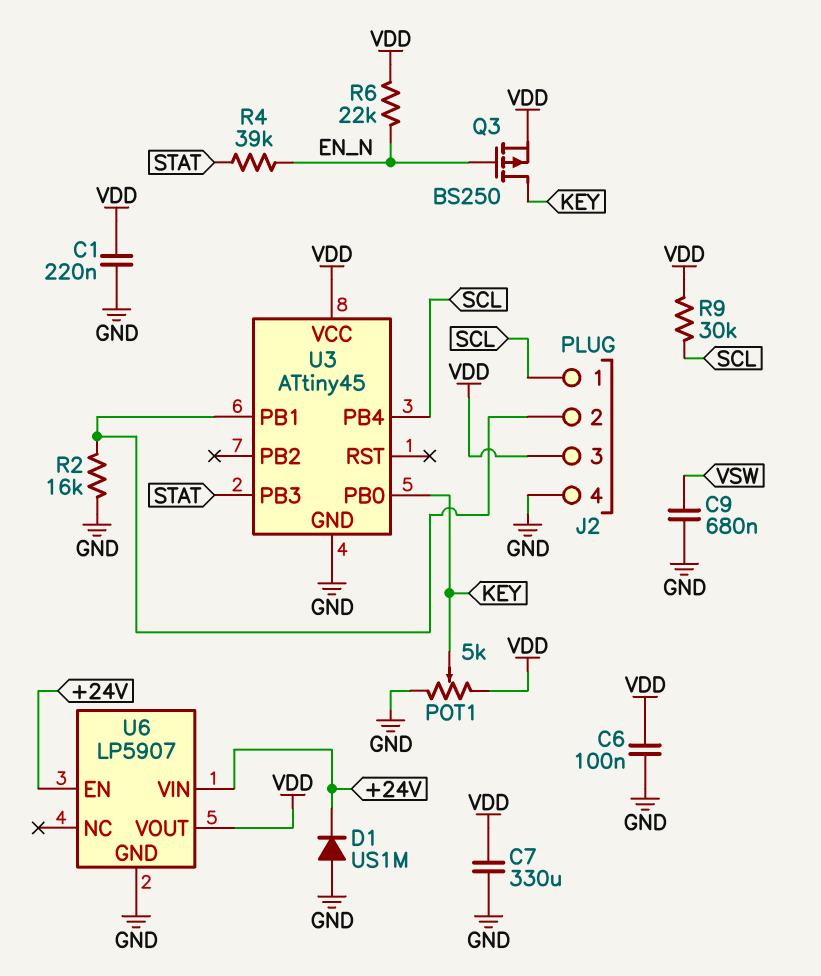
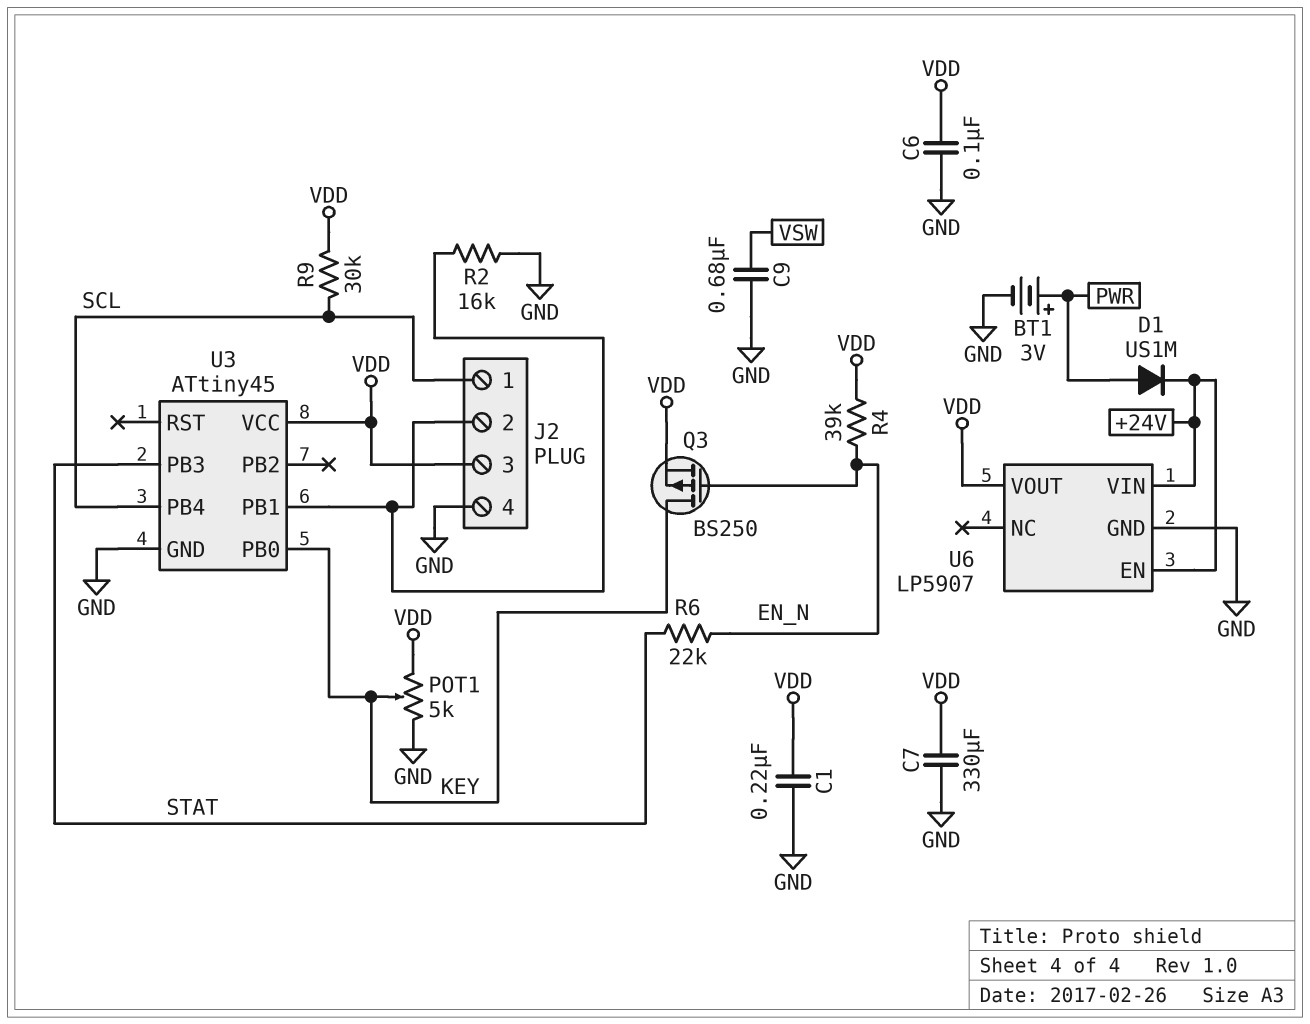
BT1: none -> 3V (plus PWR, minus GND)
D1: diode US1M (A GND, K +24V) -> diode US1M (A PWR, K +24V)
R4: 39k (EN_N, STAT) -> 39k (EN_N, VDD)
R6: 22k (EN_N, VDD) -> 22k (EN_N, STAT)

